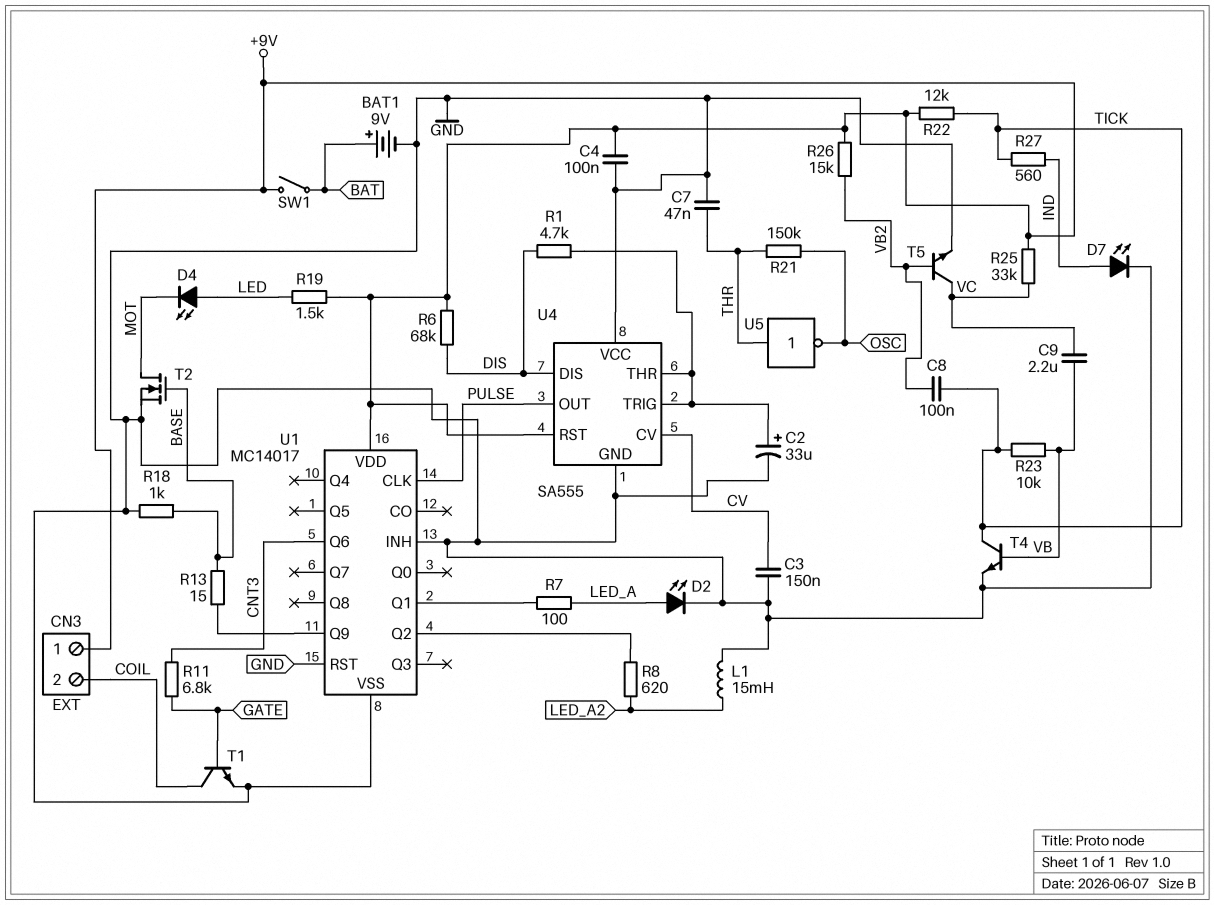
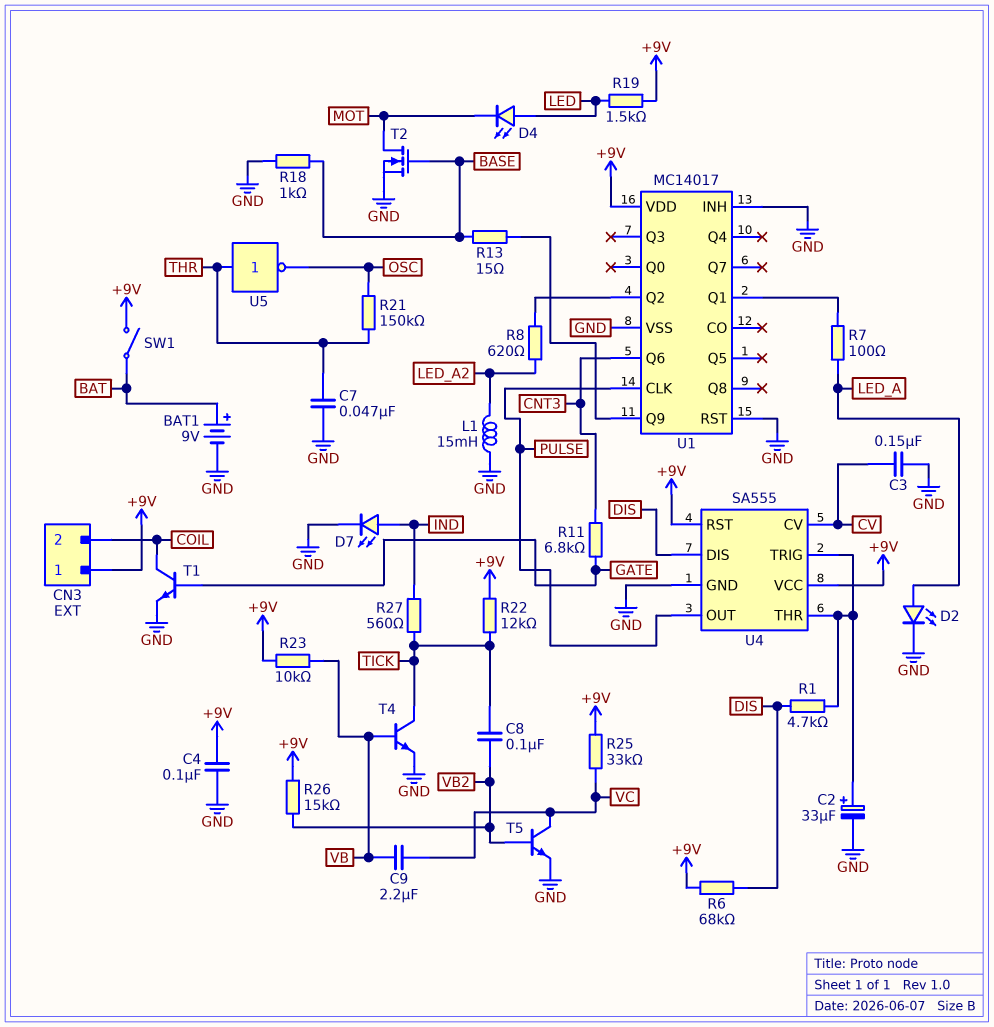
R23: 10k (TICK, VB) -> 10k (+9V, VB)
U4 pin VCC: GND -> +9V

